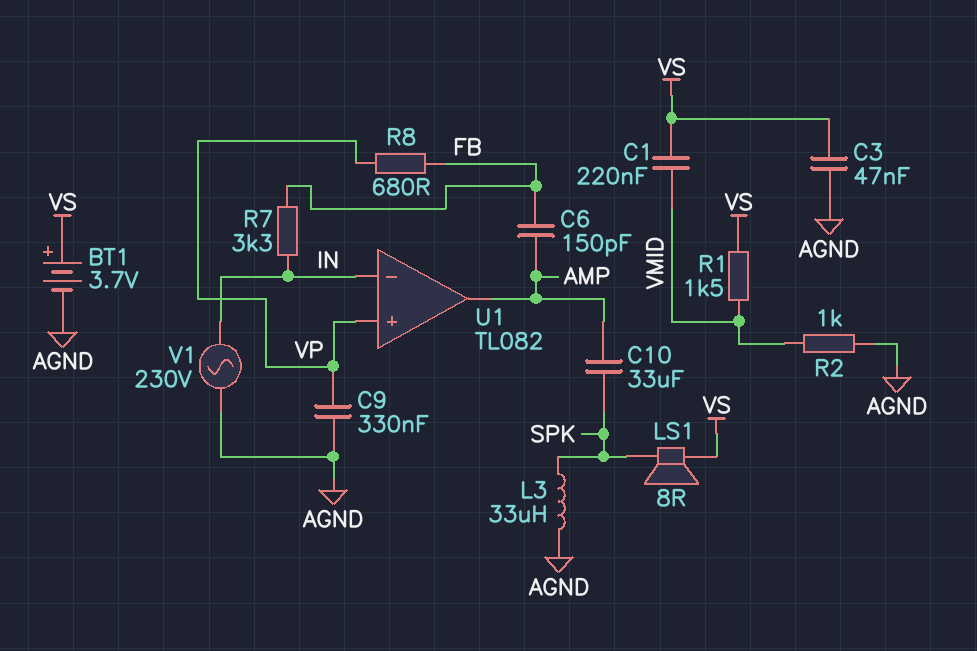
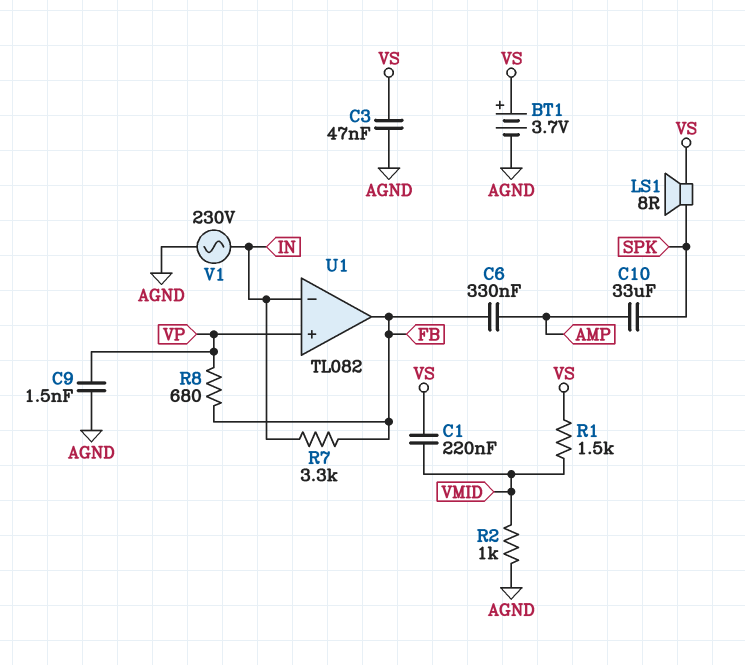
C6: 150pF (AMP, FB) -> 330nF (AMP, FB)
C9: 330nF (AGND, VP) -> 1.5nF (AGND, VP)
L3: 33uH (AGND, SPK) -> none
U1 pin out: AMP -> FB

